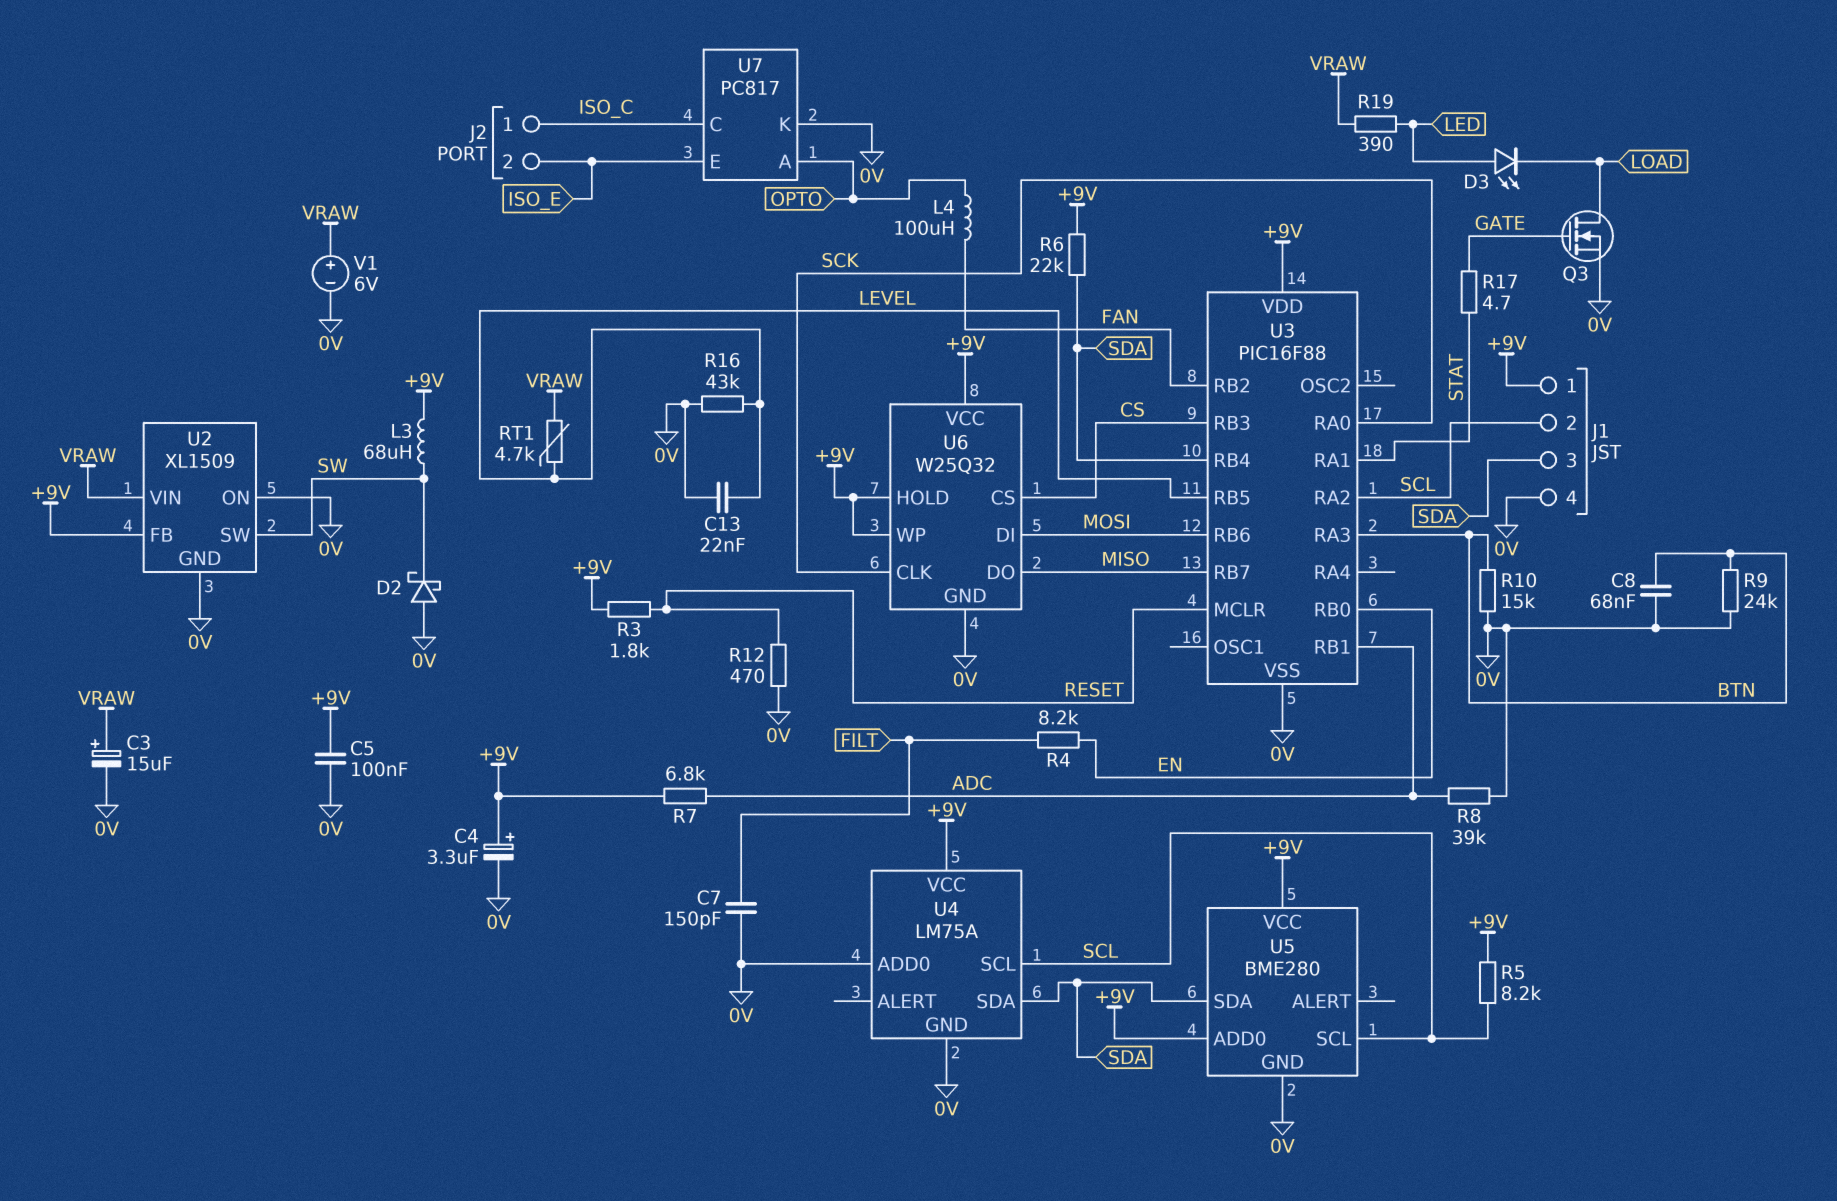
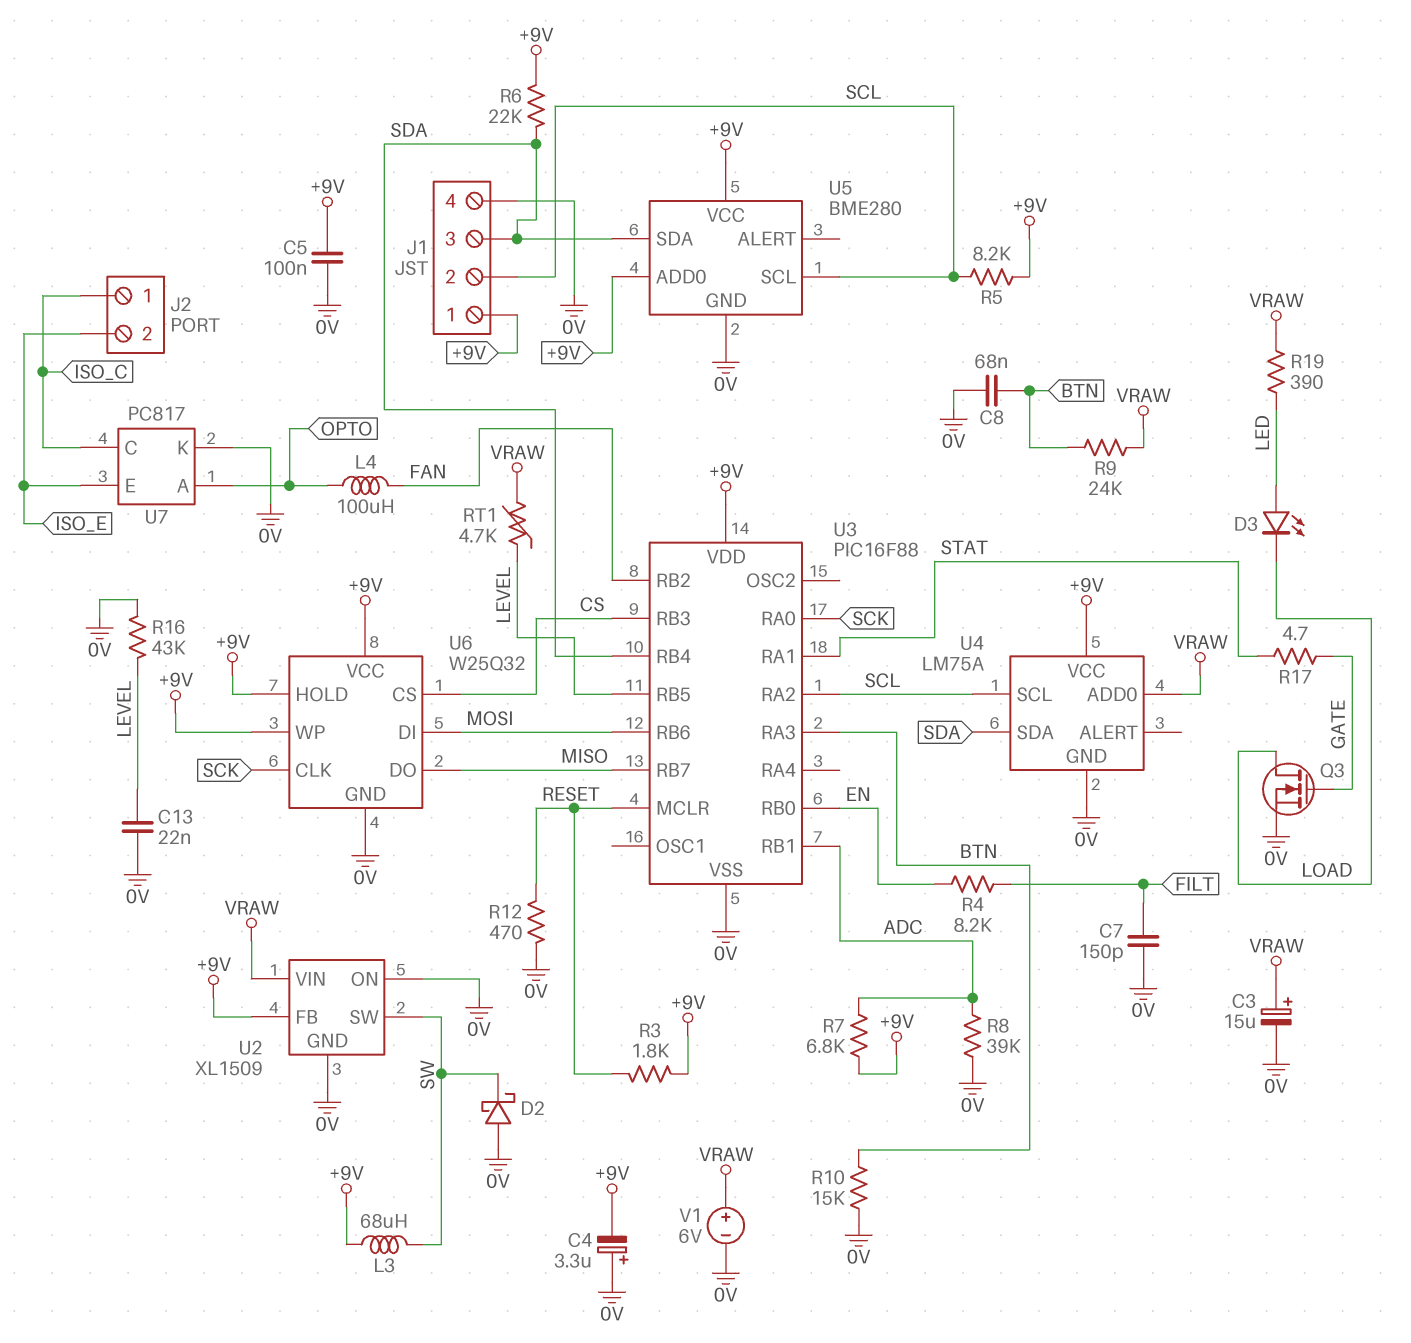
C4: 3.3uF (plus +9V, minus 0V) -> 3.3uF (plus 0V, minus +9V)
R9: 24k (0V, BTN) -> 24k (BTN, VRAW)
U4 pin ADD0: 0V -> VRAW

